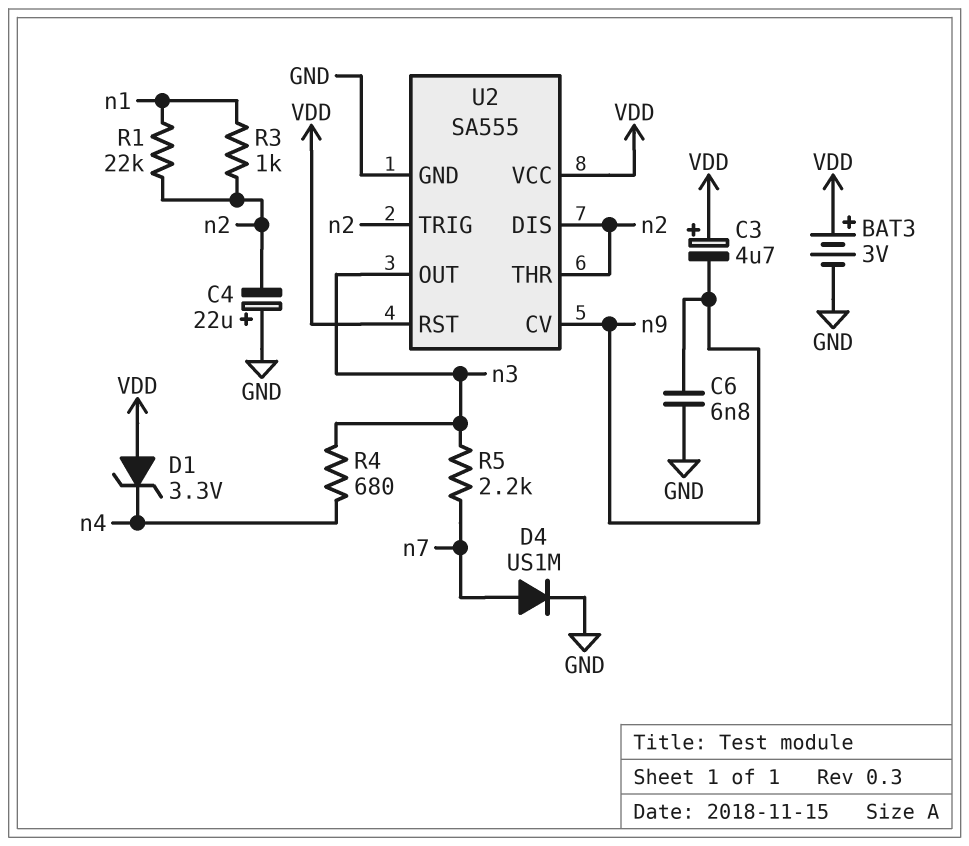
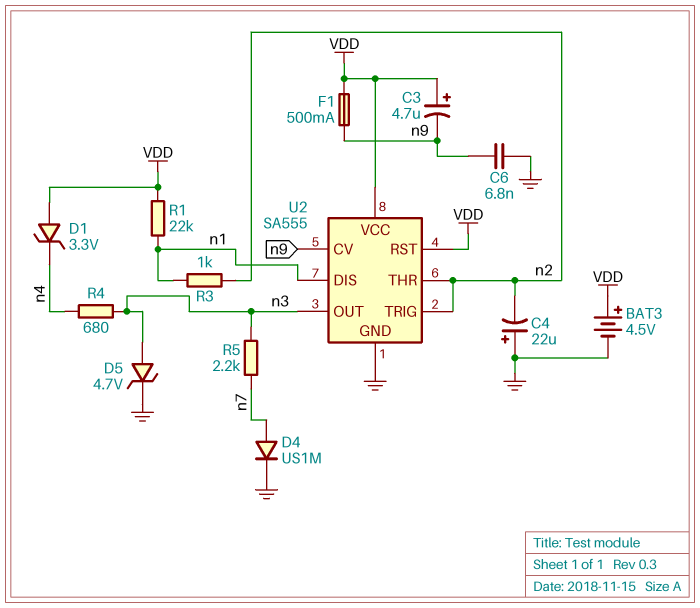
BAT3: 3V (plus VDD, minus GND) -> 4.5V (plus VDD, minus GND)
D5: none -> zener 4.7V (A n3, K GND)
F1: none -> 500mA (VDD, n9)
R1: 22k (n1, n2) -> 22k (VDD, n1)
U2 pin DIS: n2 -> n1

